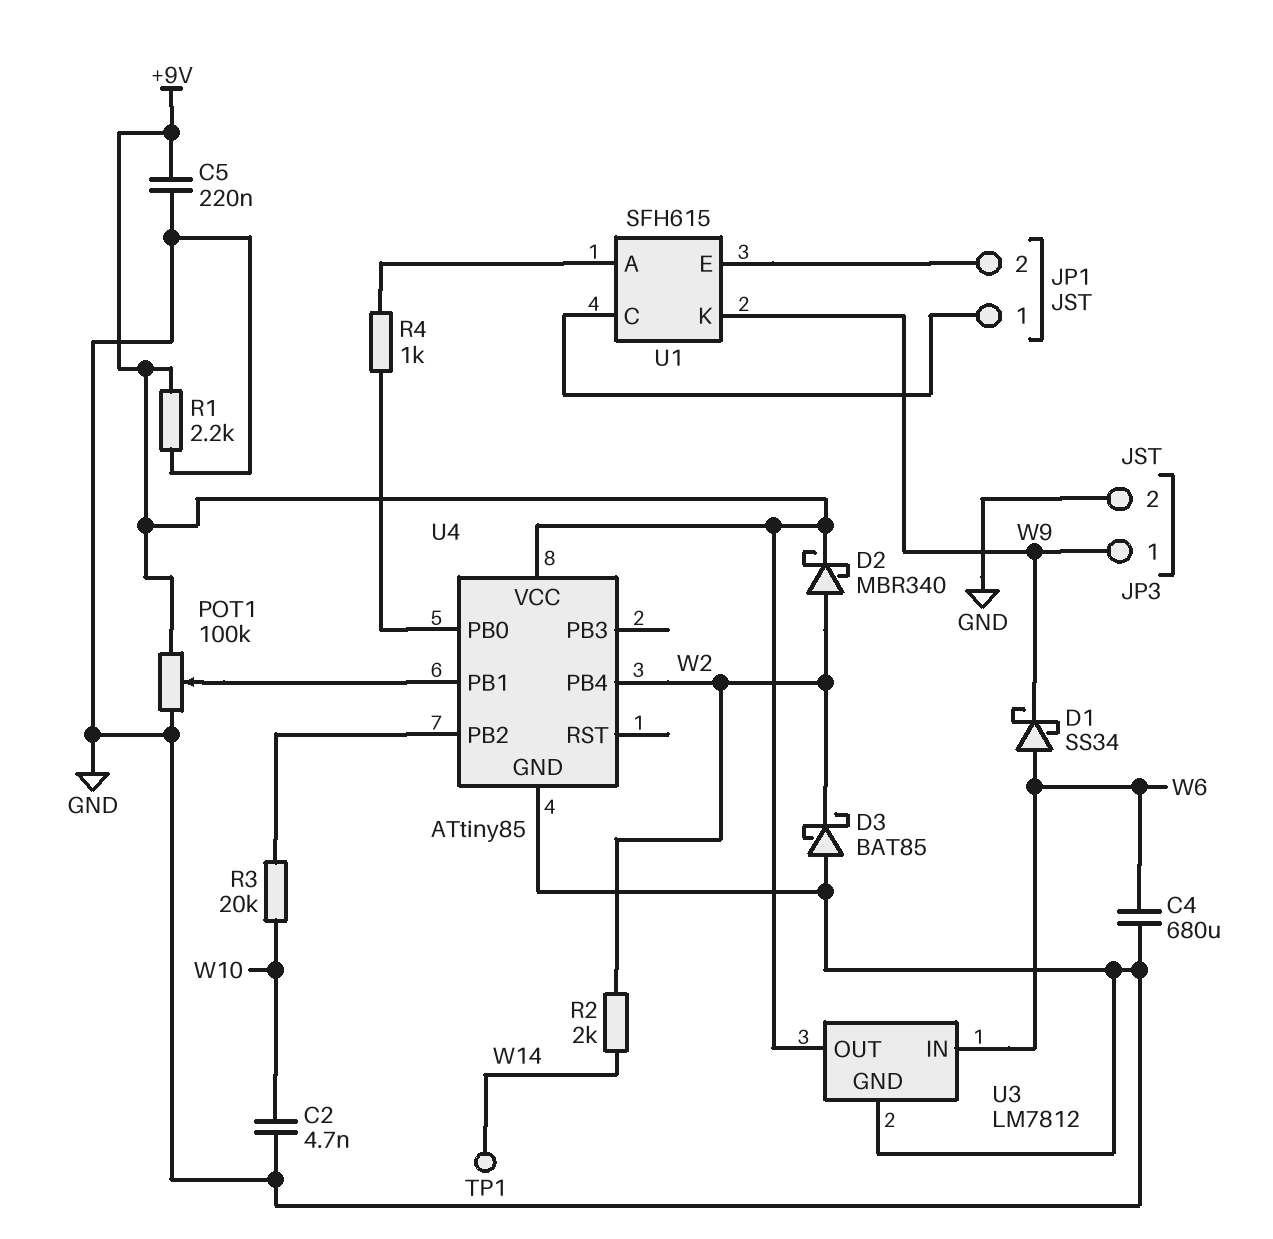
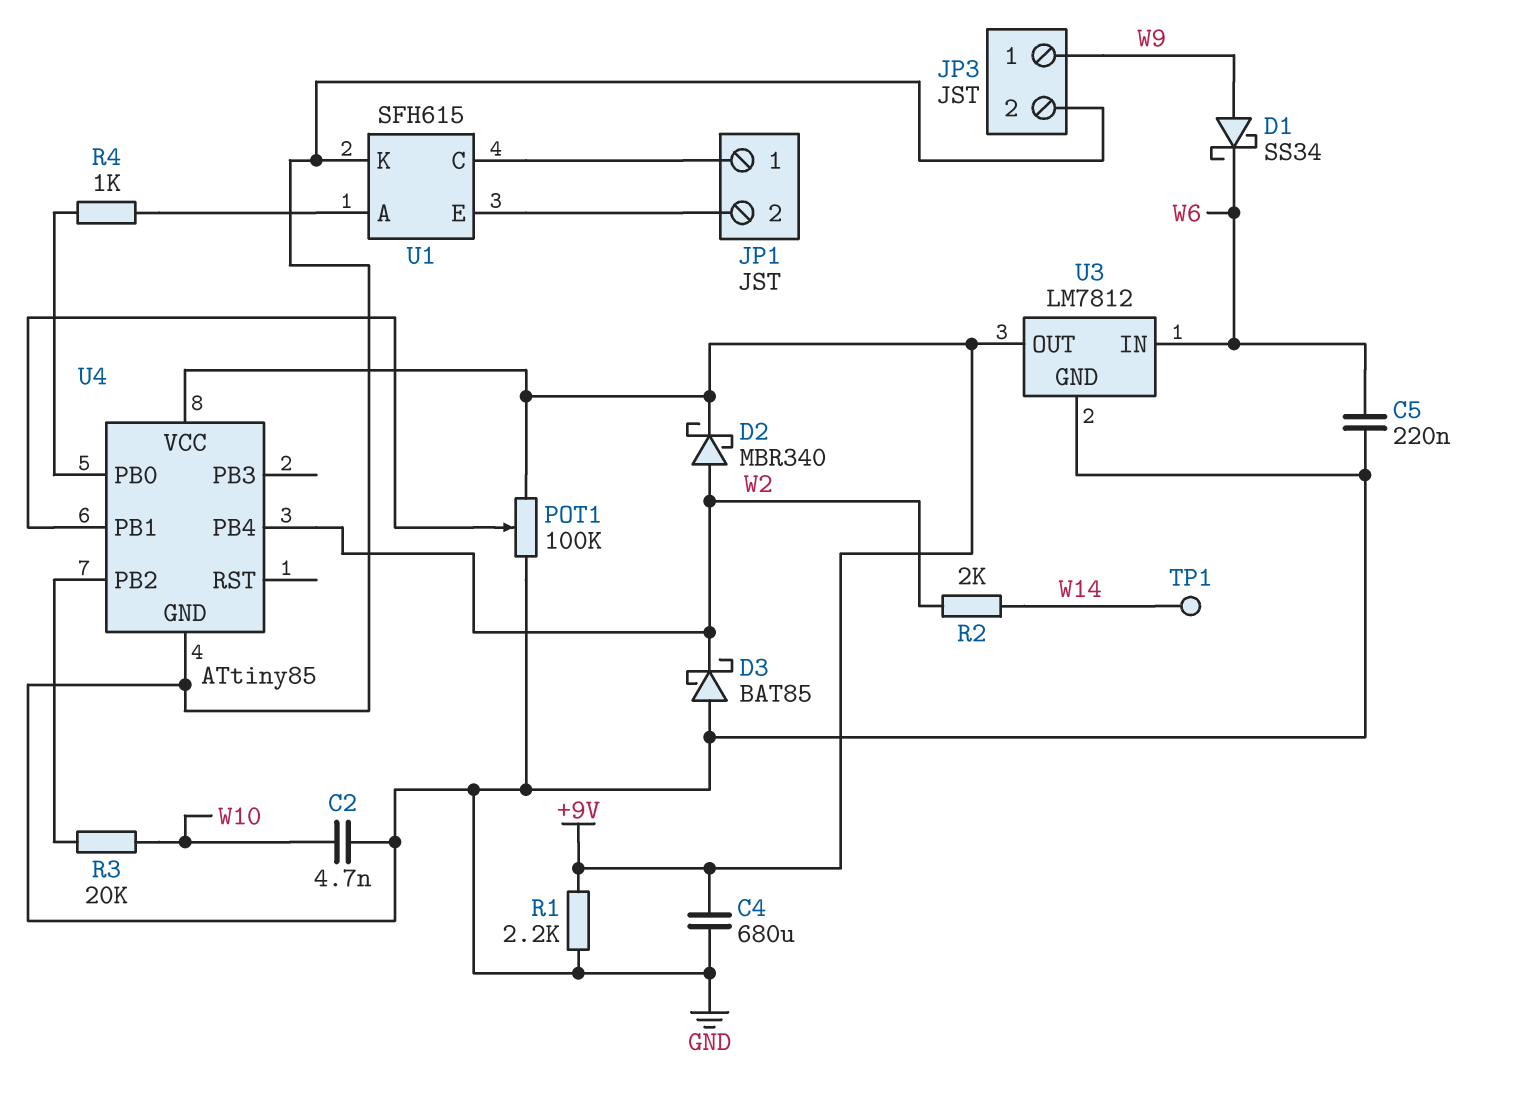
C4: 680uF (GND, W6) -> 680uF (+9V, GND)
C5: 220nF (+9V, GND) -> 220nF (GND, W6)
D1: schottky SS34 (A W6, K W9) -> schottky SS34 (A W9, K W6)
U1 pin K: W9 -> GND

